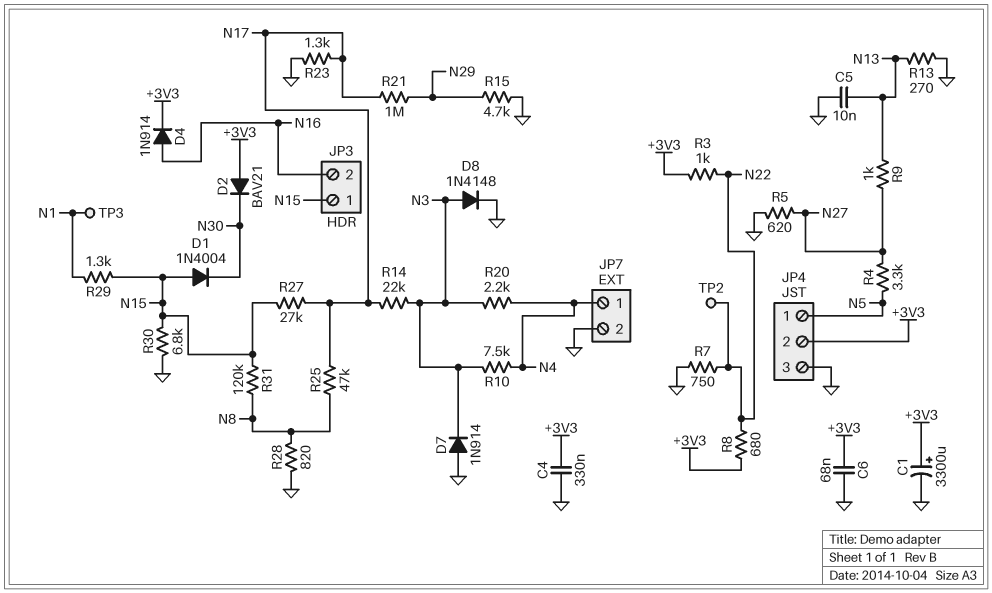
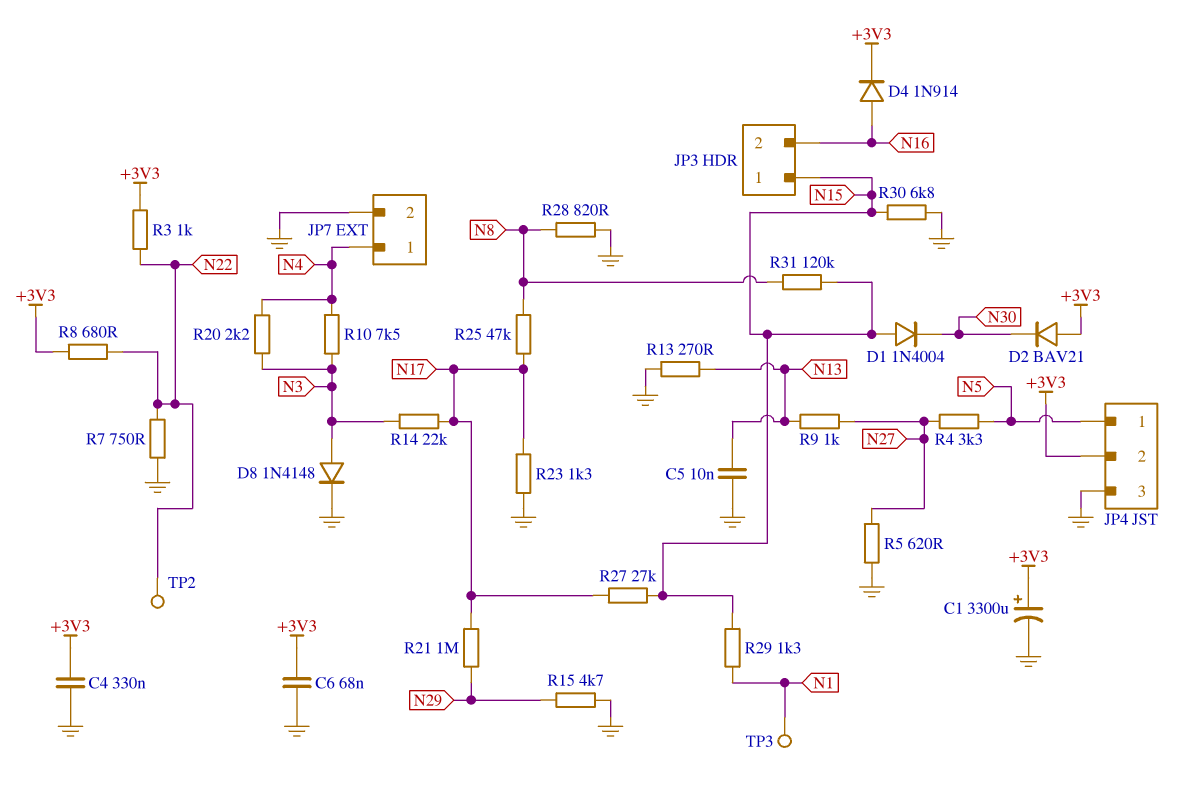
D7: diode 1N914 (A GND, K N3) -> none

